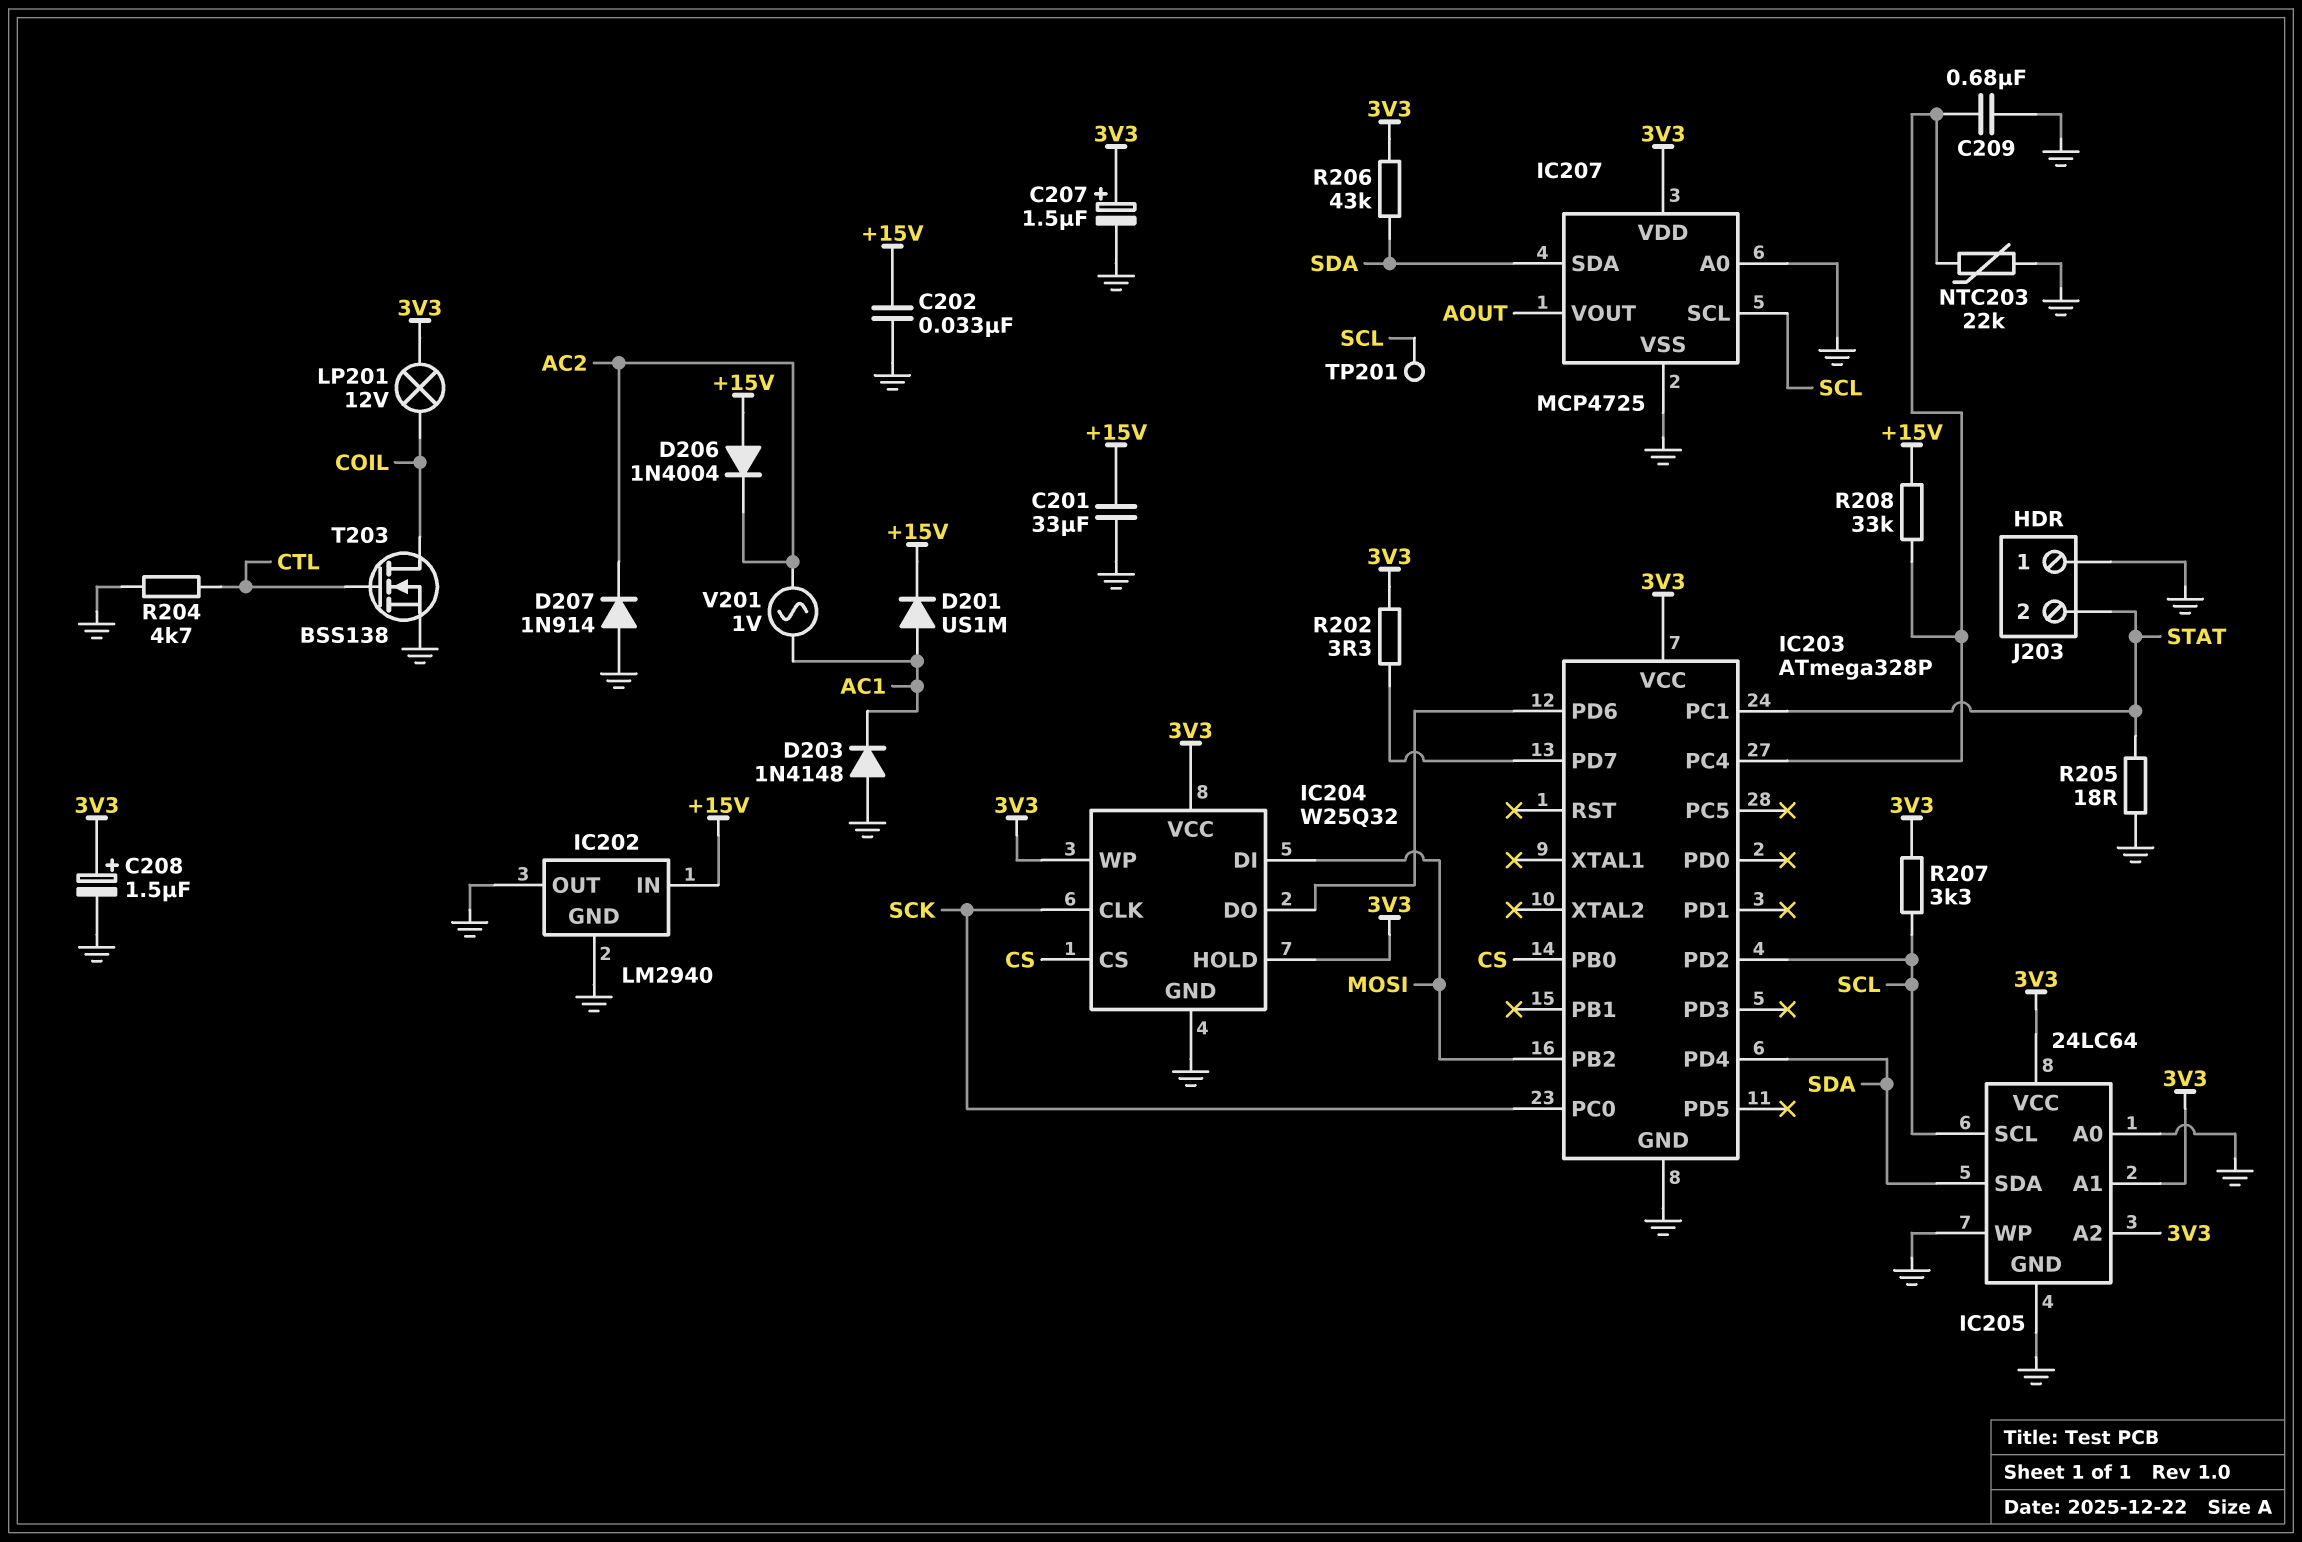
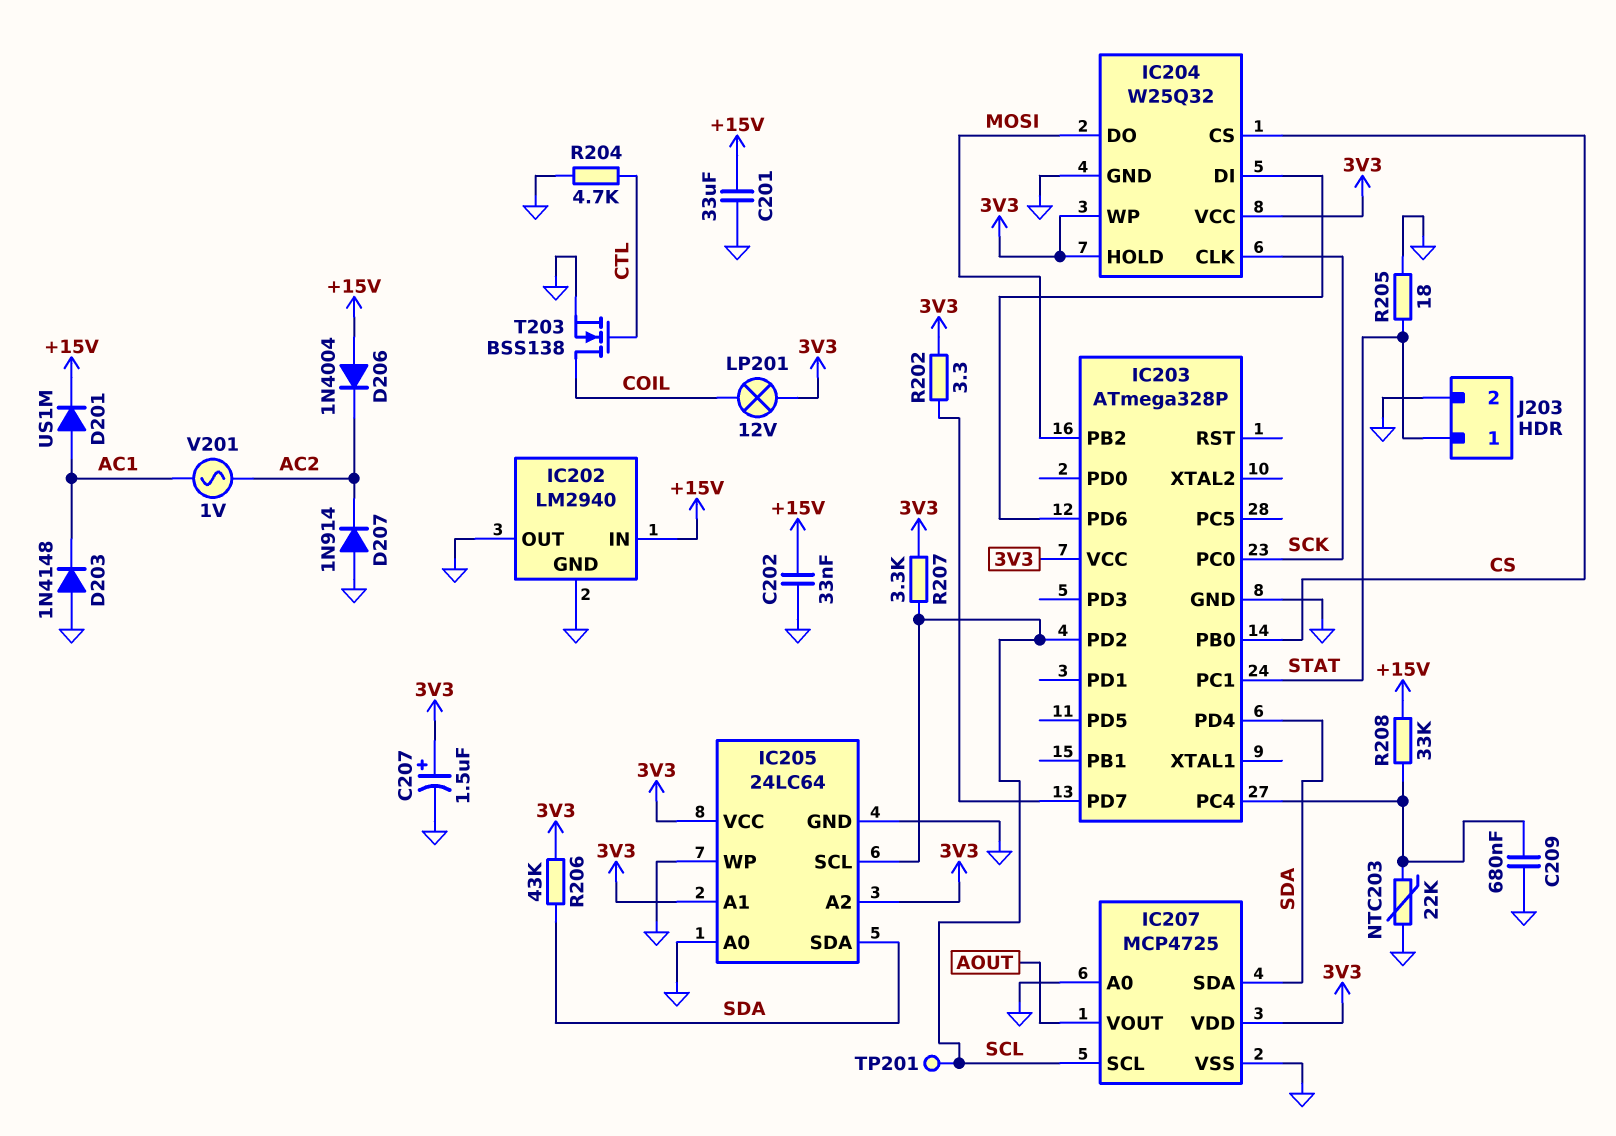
C208: 1.5uF (plus 3V3, minus GND) -> none
IC204 pin DI: MOSI -> IC203/PD6
IC204 pin DO: IC203/PD6 -> MOSI
J203 pin 1: GND -> STAT
J203 pin 2: STAT -> GND

